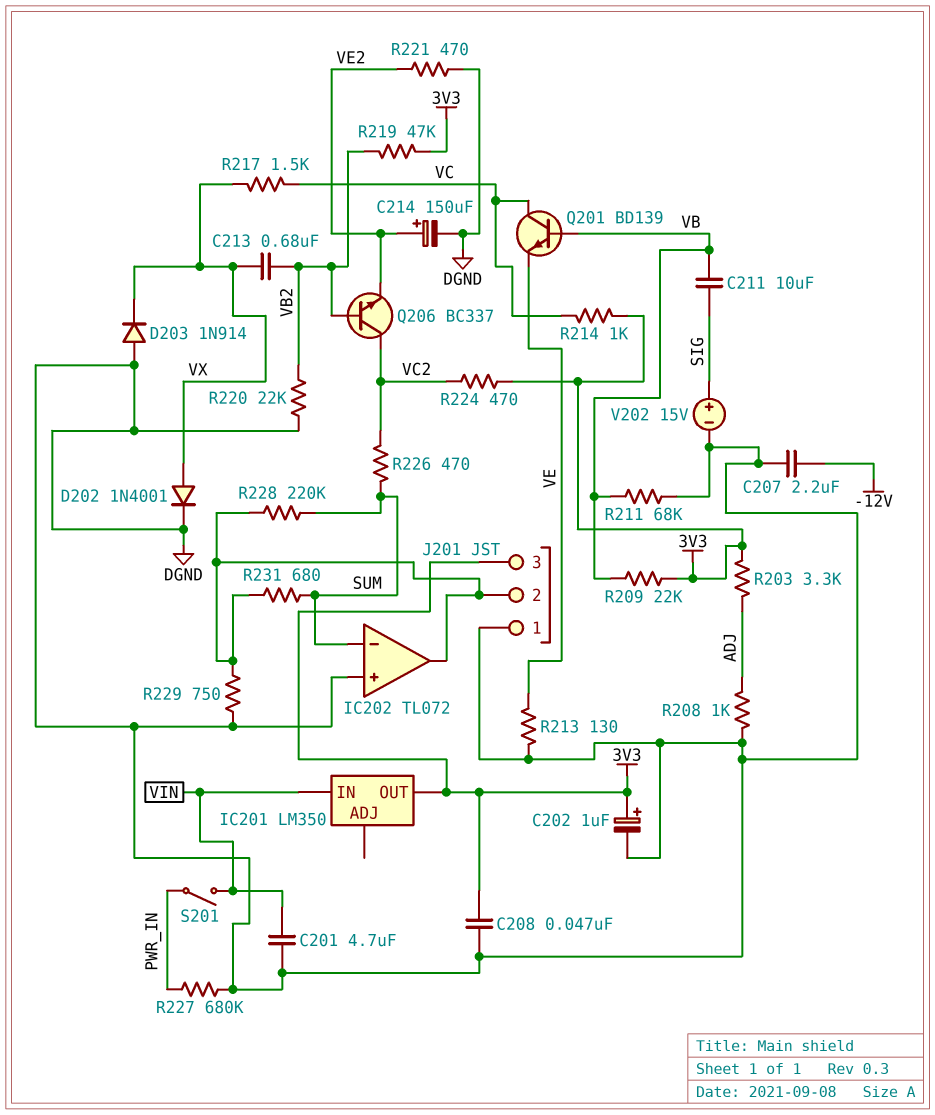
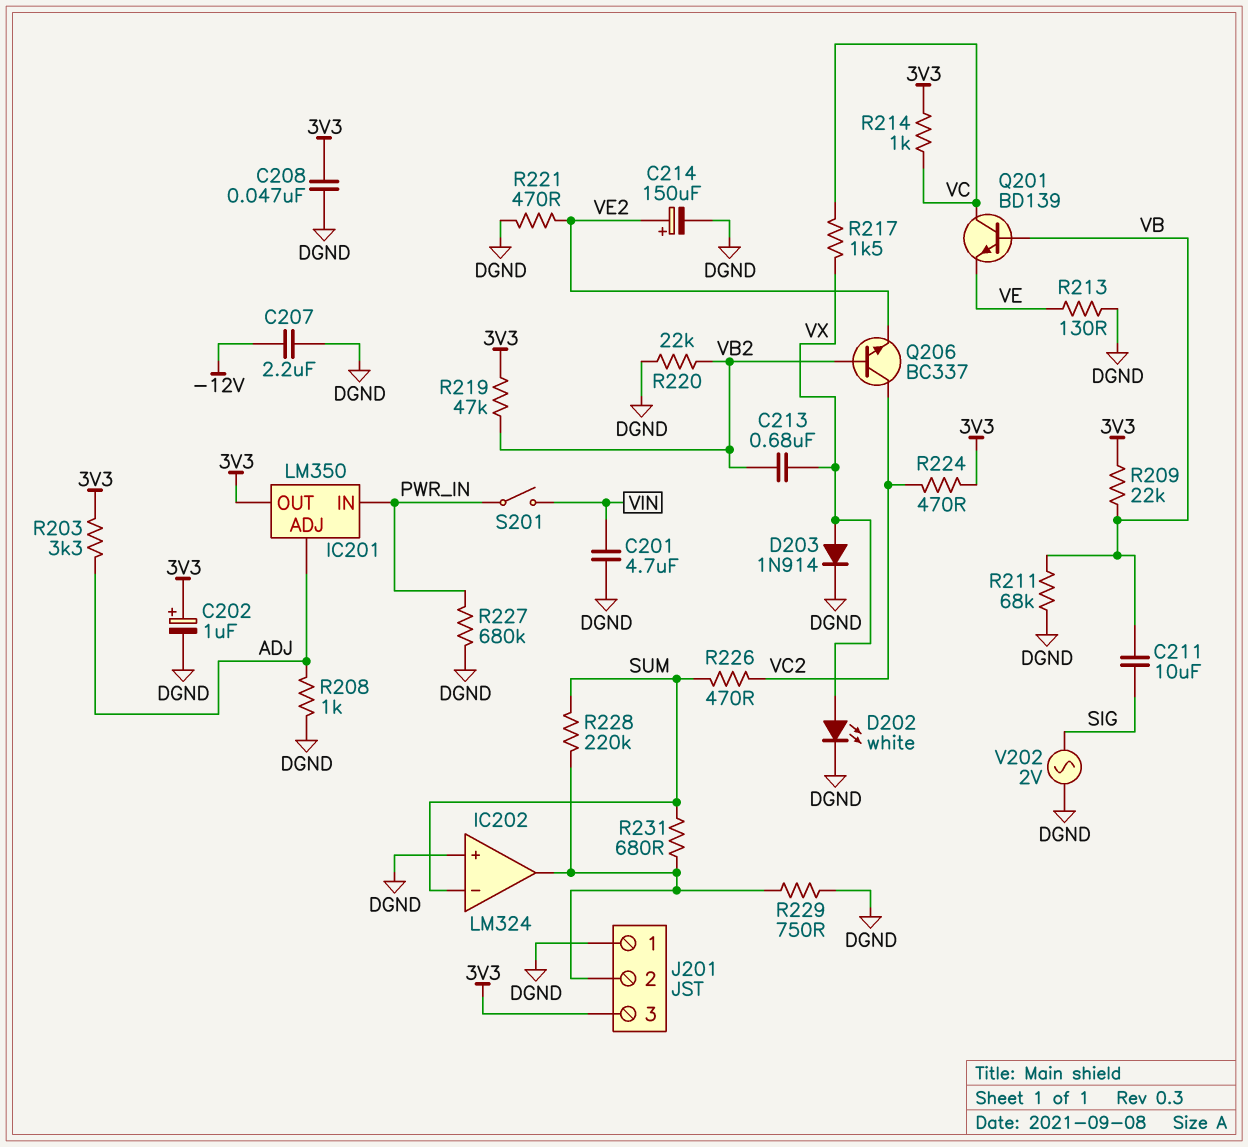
D202: diode 1N4001 (A VX, K DGND) -> LED white (A VX, K DGND)
D203: diode 1N914 (A DGND, K VX) -> diode 1N914 (A VX, K DGND)
IC201 pin ADJ: none -> ADJ
IC201 pin IN: VIN -> PWR_IN
IC202: TL072 -> LM324
V202: 15V (plus SIG, minus DGND) -> AC 2V (DGND, SIG)

